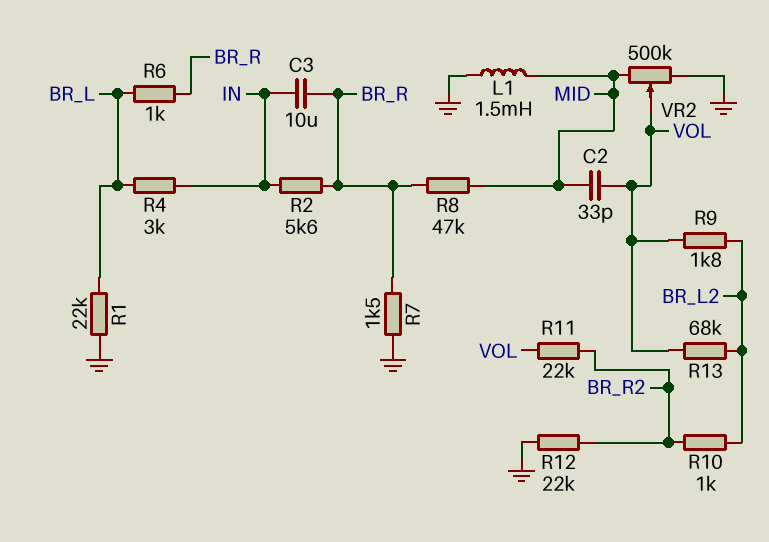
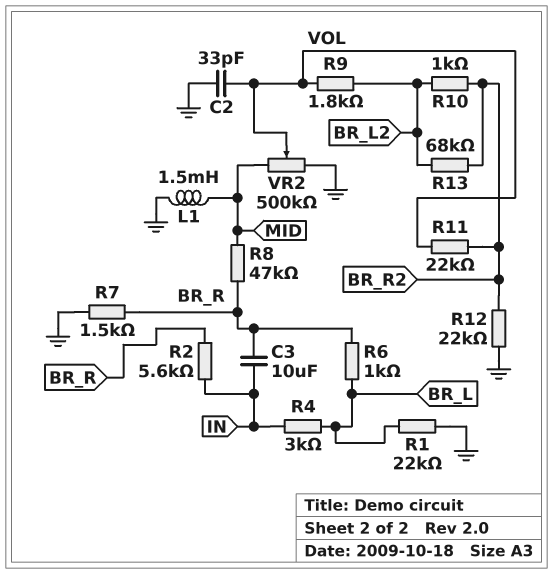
C2: 33pF (MID, VOL) -> 33pF (GND, VOL)
R13: 68k (BR_L2, VOL) -> 68k (BR_L2, BR_R2)

